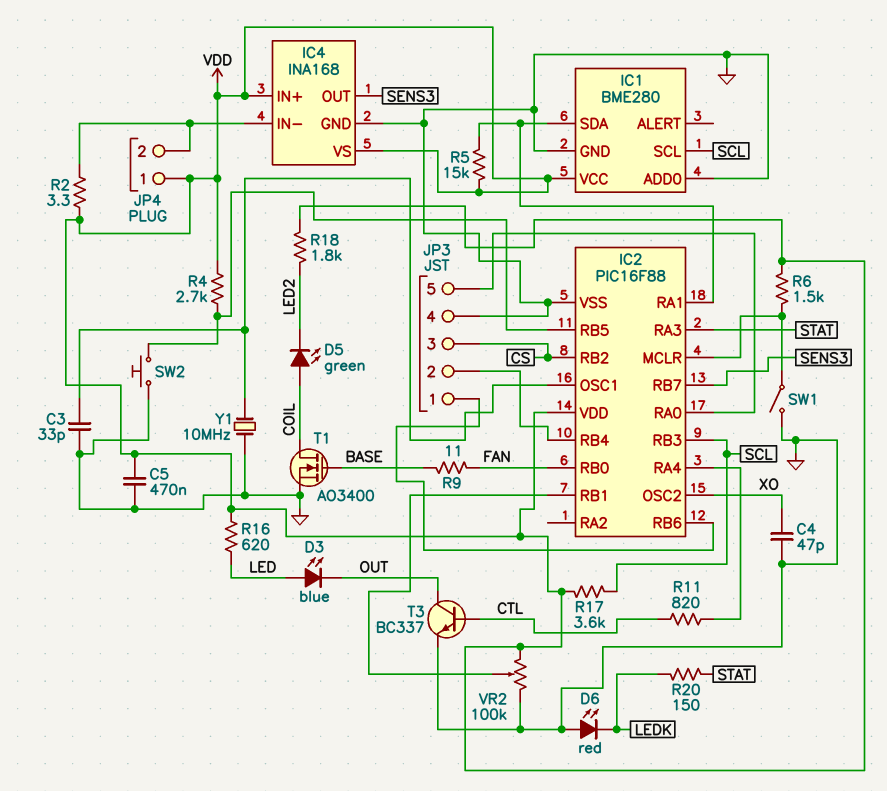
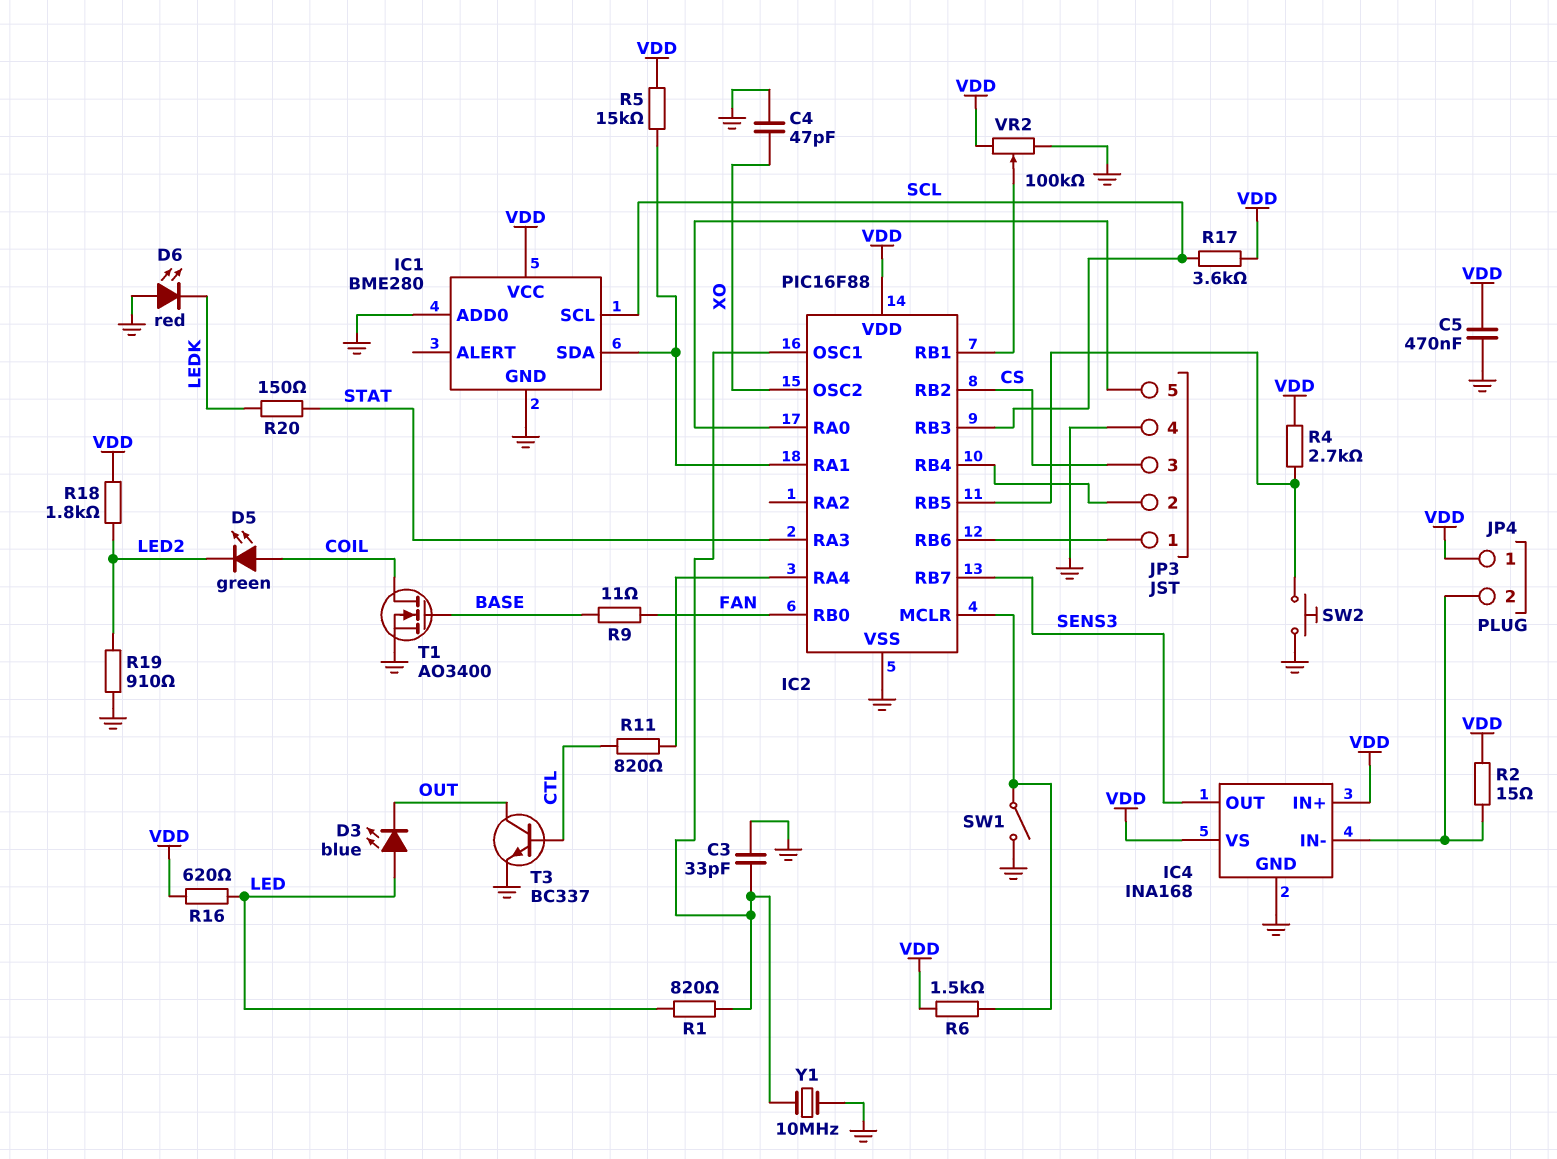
R1: none -> 820 (IC2/OSC1, LED)
R2: 3.3 (IC4/IN-, VDD) -> 15 (IC4/IN-, VDD)
R19: none -> 910 (GND, LED2)

